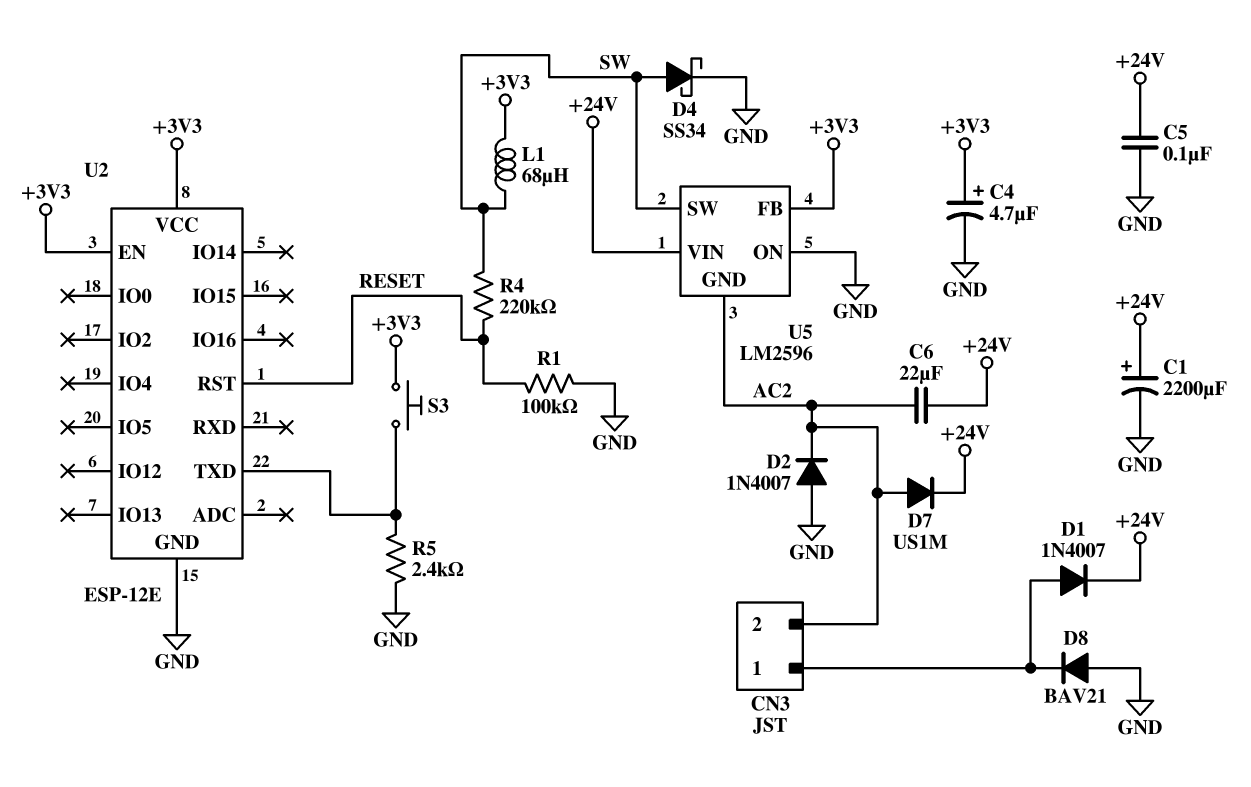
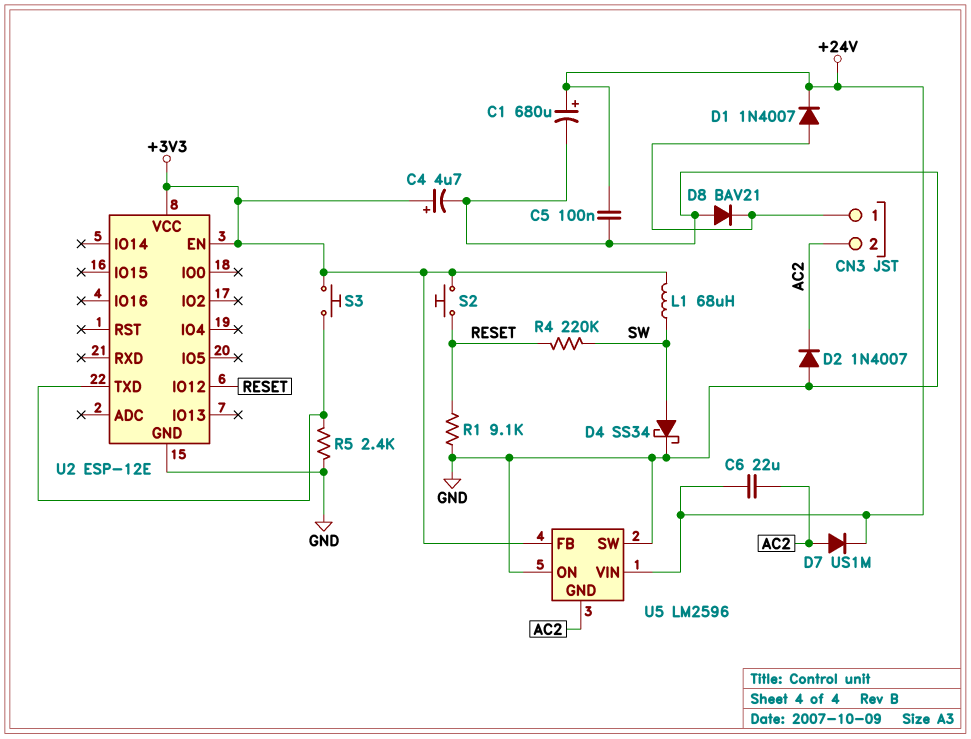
C1: 2200uF (plus +24V, minus GND) -> 680uF (plus +24V, minus GND)
R1: 100k (GND, RESET) -> 9.1k (GND, RESET)
S2: none -> button (+3V3, RESET)
U2 pin IO12: none -> RESET
U2 pin RST: RESET -> none
U5 pin SW: SW -> GND

